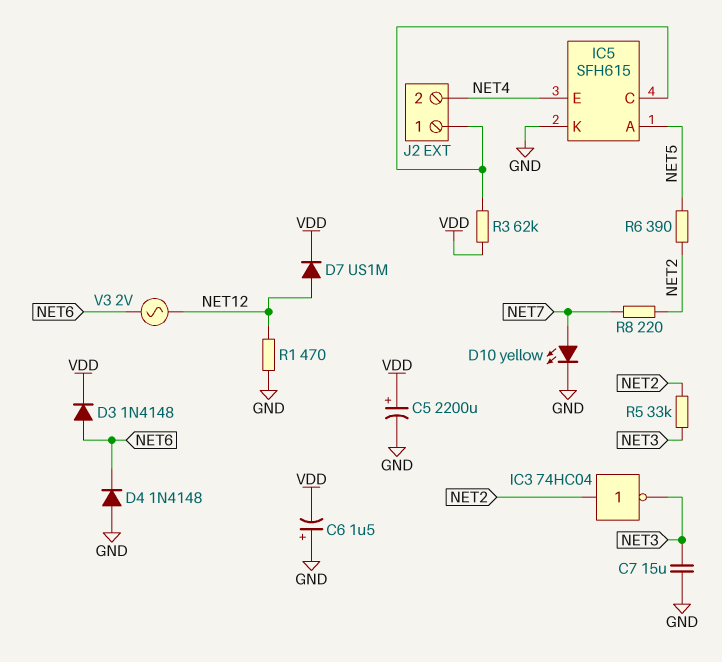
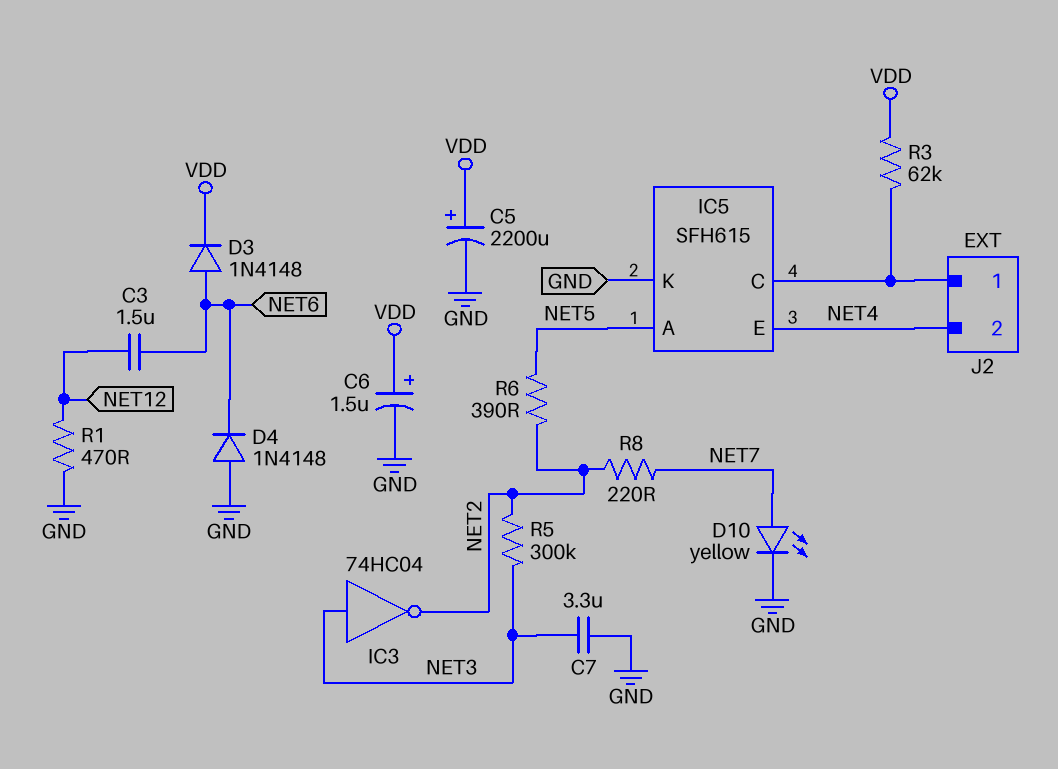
C3: none -> 1.5uF (NET6, NET12)
C6: 1.5uF (plus GND, minus VDD) -> 1.5uF (plus VDD, minus GND)
C7: 15uF (GND, NET3) -> 3.3uF (GND, NET3)
D7: diode US1M (A NET12, K VDD) -> none
IC3: NOT 74HC04 (in NET2, out NET3) -> NOT 74HC04 (in NET3, out NET2)
R5: 33k (NET2, NET3) -> 300k (NET2, NET3)
V3: AC 2V (NET6, NET12) -> none

